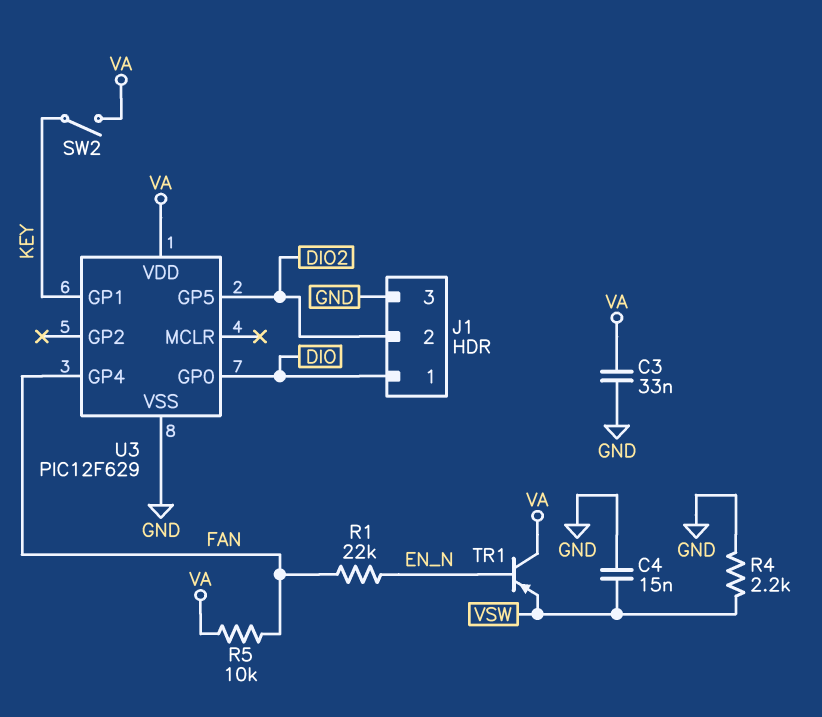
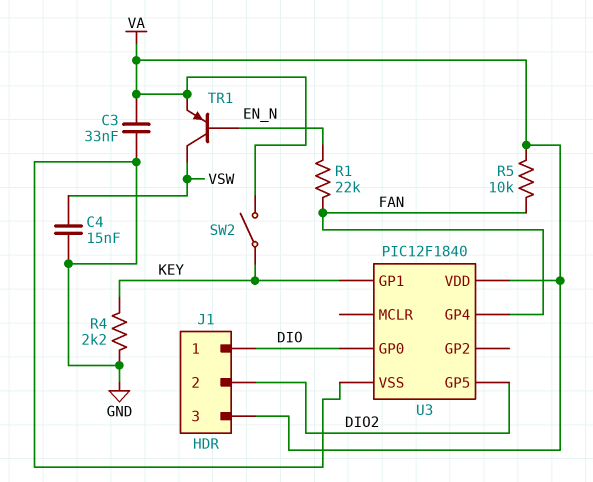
J1 pin 3: GND -> VA
R4: 2.2k (GND, VSW) -> 2.2k (GND, KEY)
TR1: PNP (B EN_N, C VA, E VSW) -> PNP (B EN_N, C VSW, E VA)
U3: PIC12F629 -> PIC12F1840

